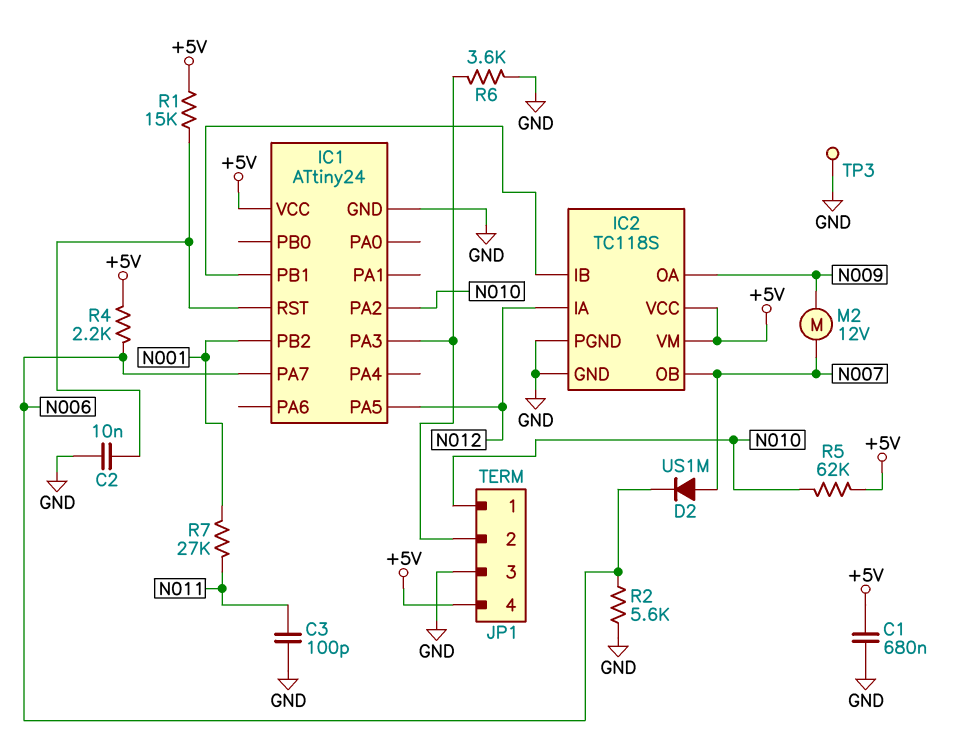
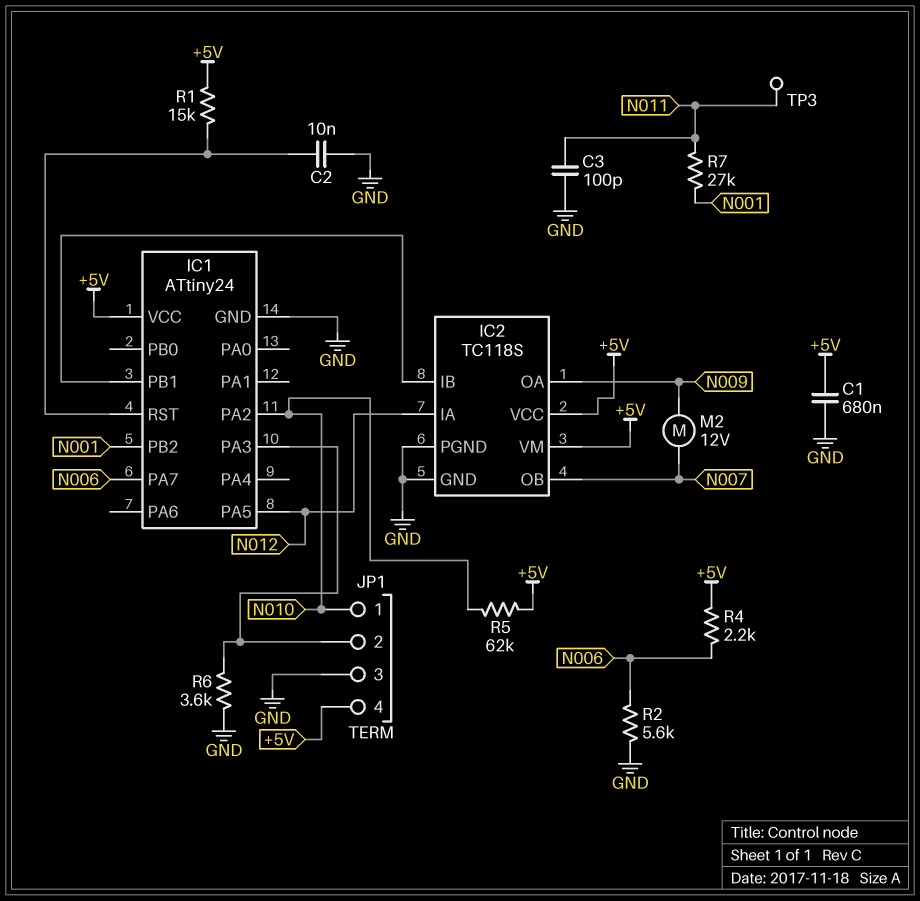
D2: diode US1M (A N007, K N006) -> none
TP3: test point (GND) -> test point (N011)

